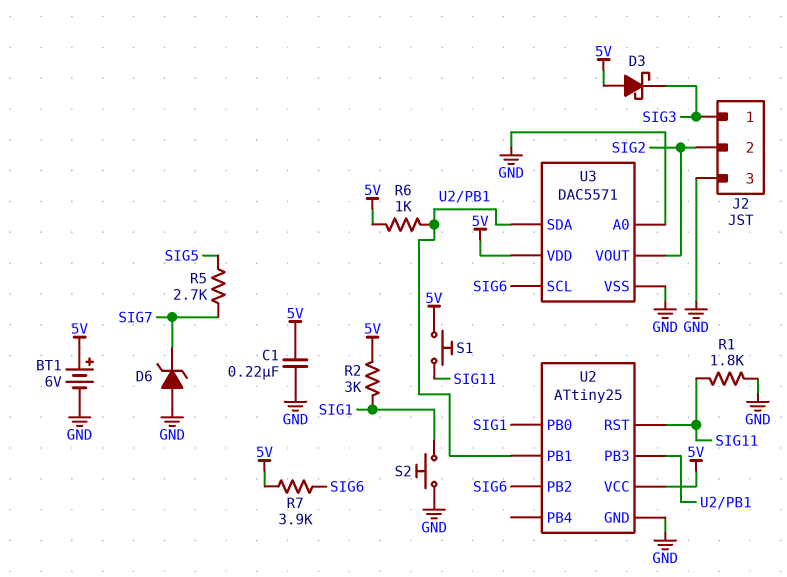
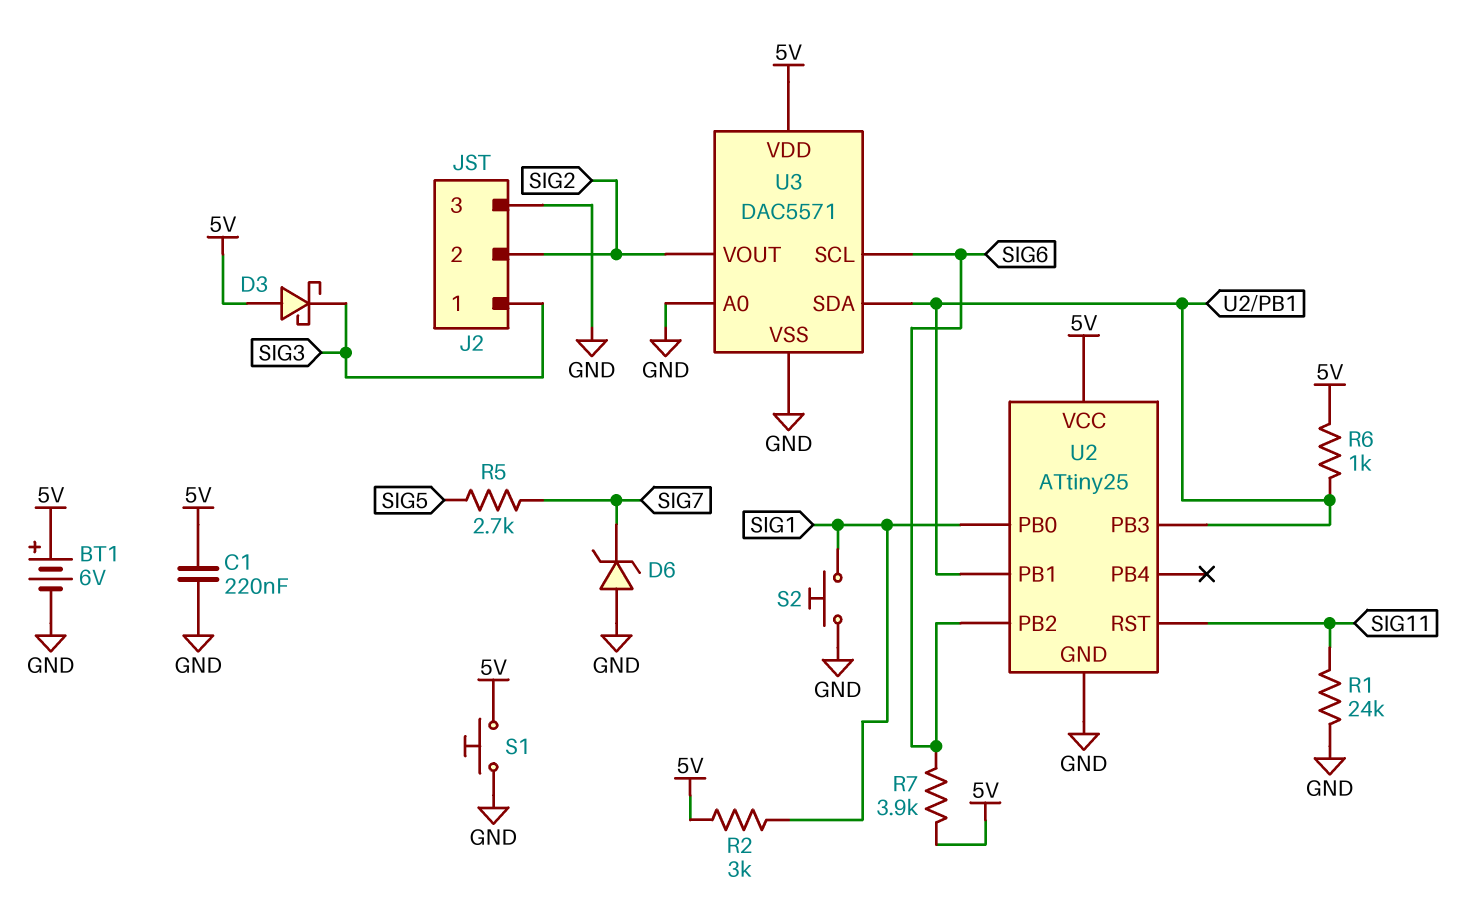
R1: 1.8k (GND, SIG11) -> 24k (GND, SIG11)
S1: button (5V, SIG11) -> button (5V, GND)

